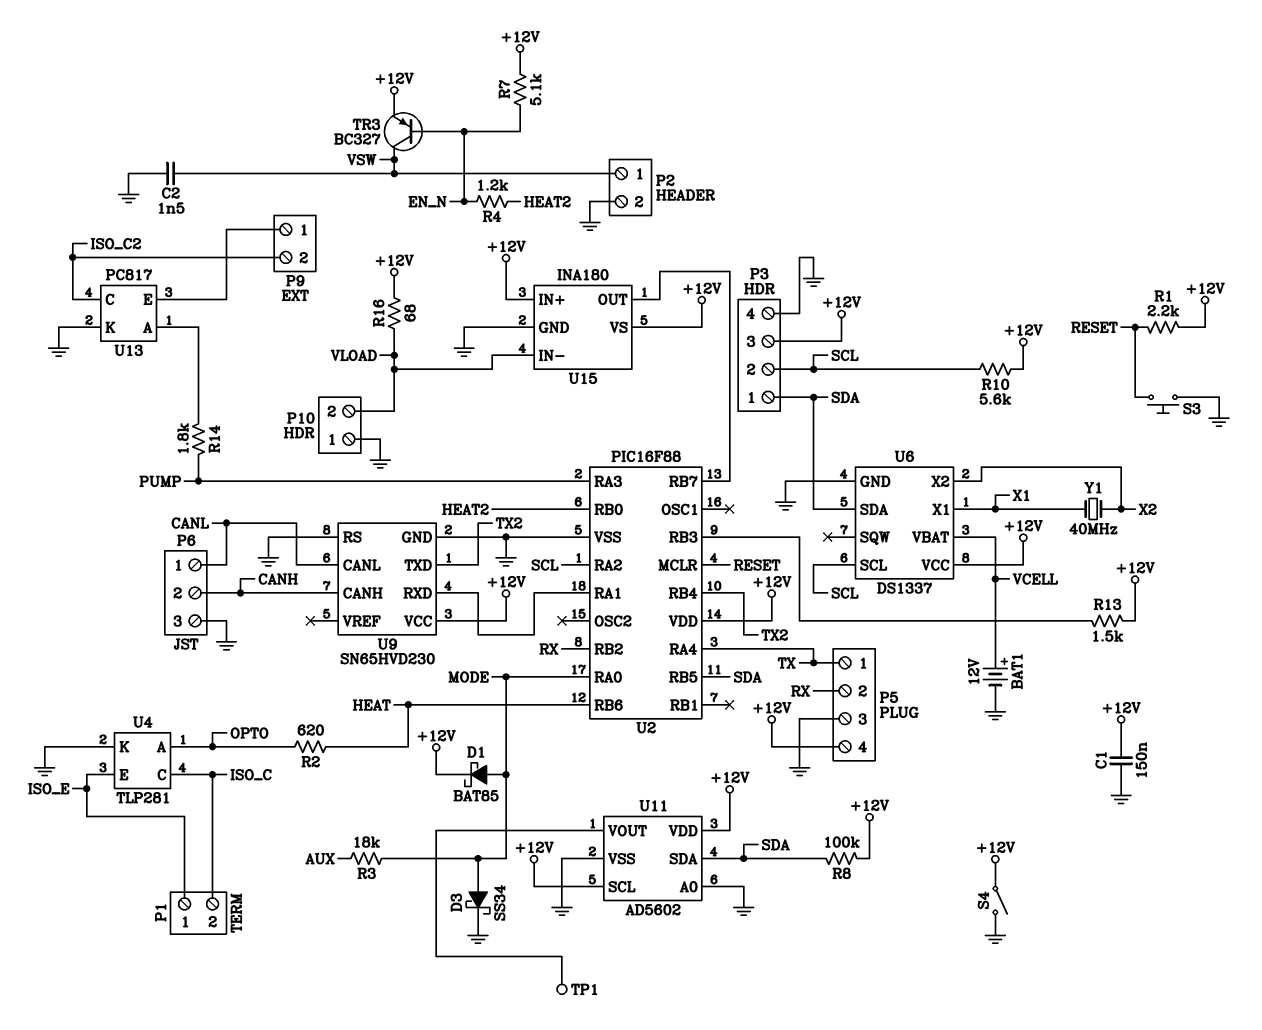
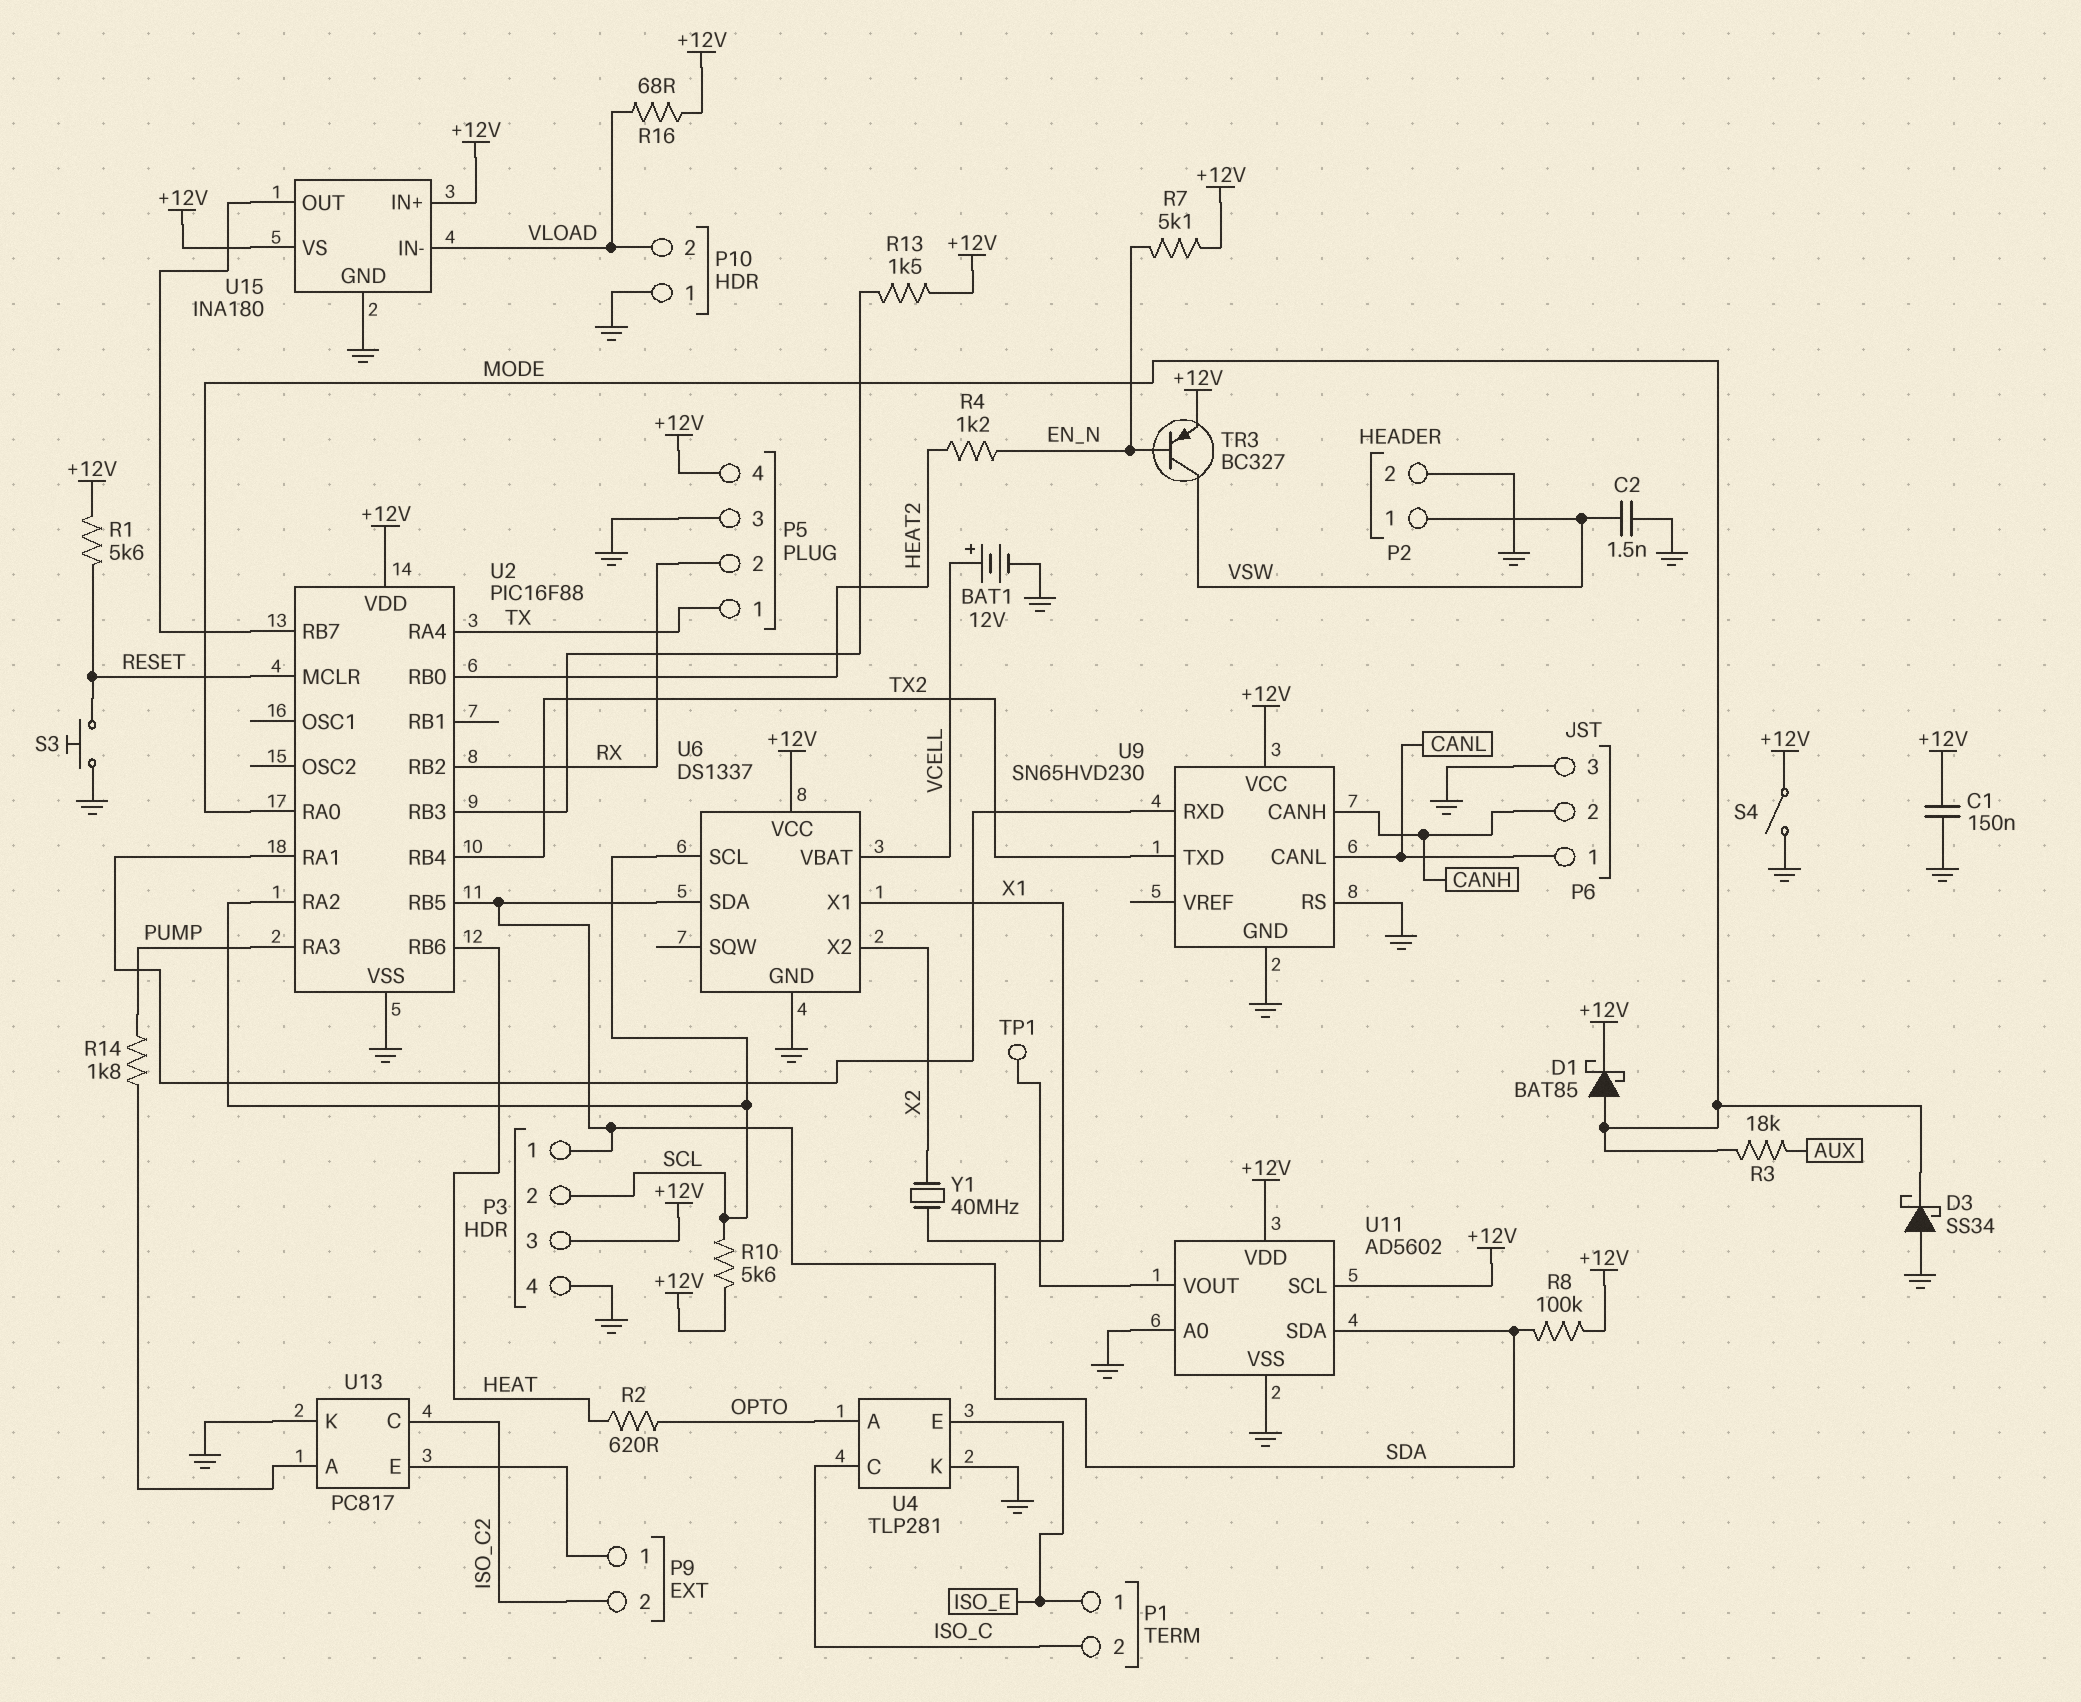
D3: schottky SS34 (A MODE, K GND) -> schottky SS34 (A GND, K MODE)
R1: 2.2k (+12V, RESET) -> 5.6k (+12V, RESET)

